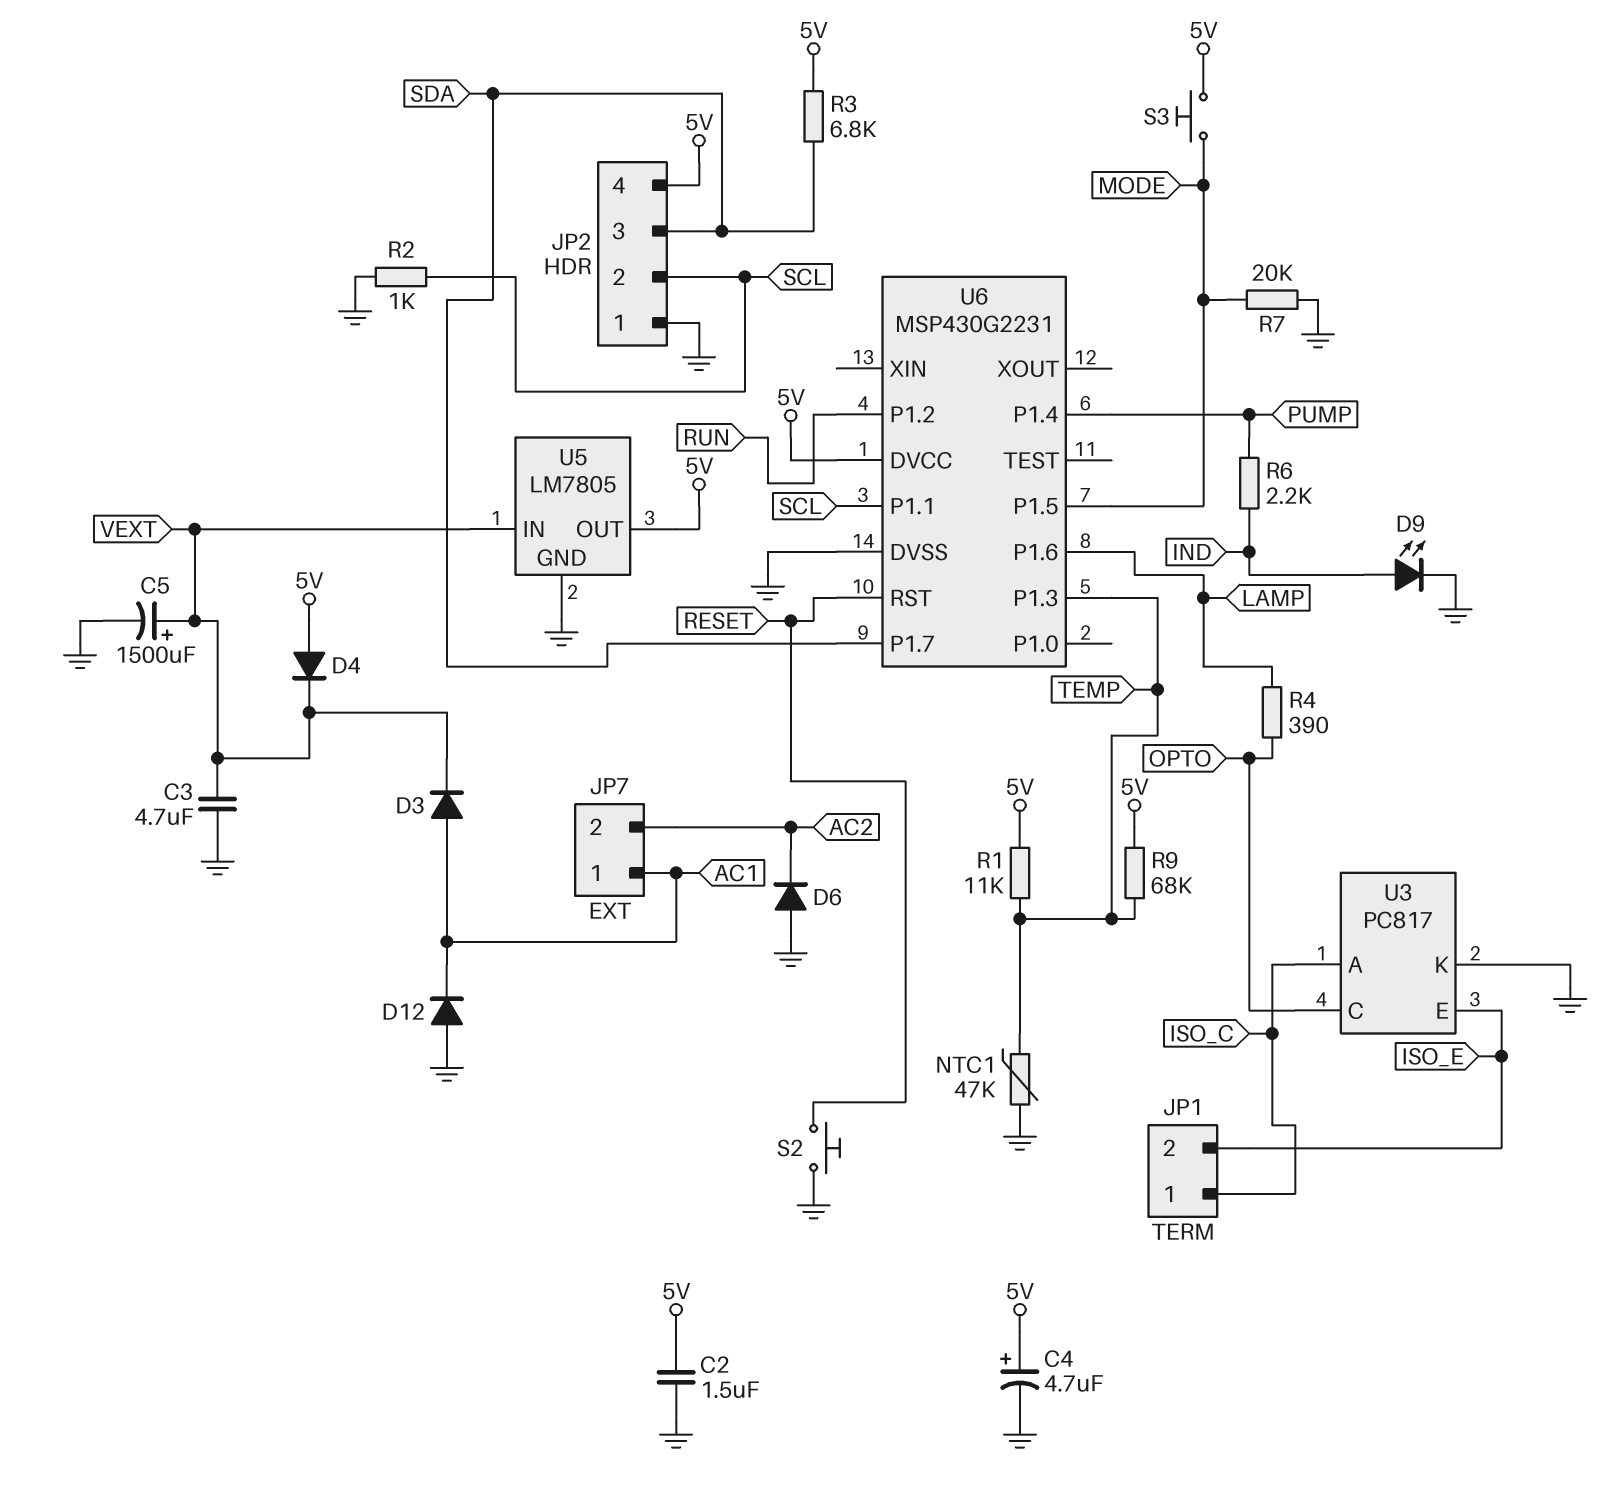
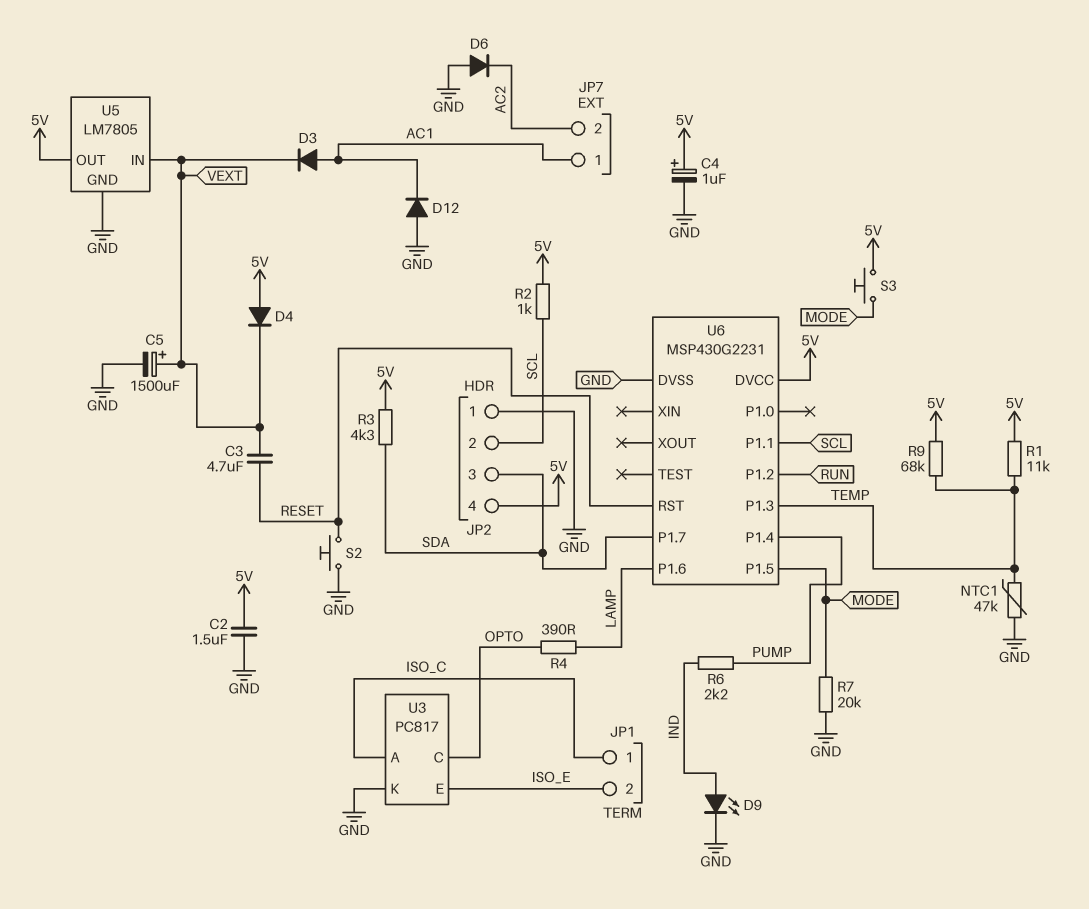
C3: 4.7uF (GND, VEXT) -> 4.7uF (RESET, VEXT)
C4: 4.7uF (plus 5V, minus GND) -> 1uF (plus 5V, minus GND)
R2: 1k (GND, SCL) -> 1k (5V, SCL)
R3: 6.8k (5V, SDA) -> 4.3k (5V, SDA)

